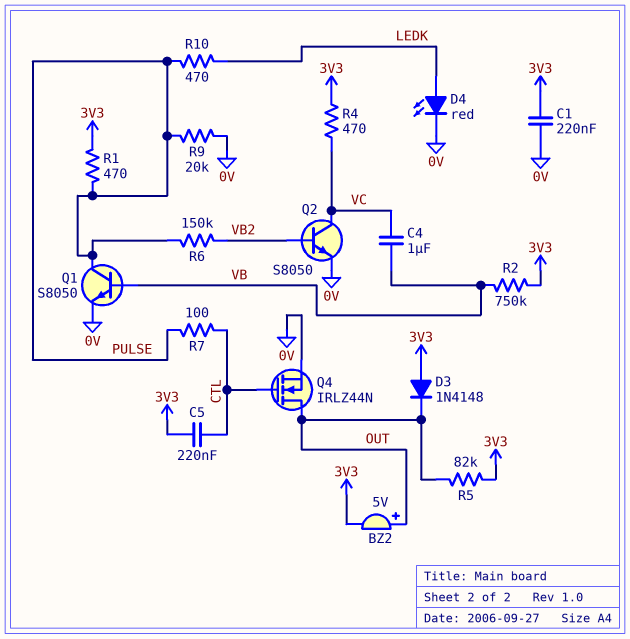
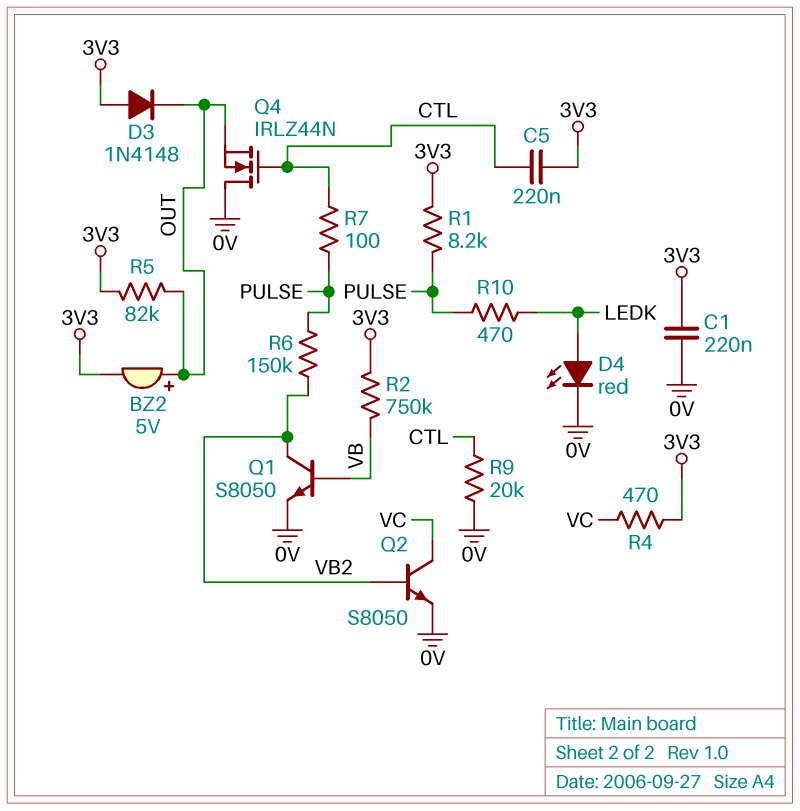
C4: 1uF (VB, VC) -> none
Q1: NPN S8050 (B VB, C PULSE, E 0V) -> NPN S8050 (B VB, C VB2, E 0V)
Q4: NMOS IRLZ44N (G CTL, D OUT, S 0V) -> NMOS IRLZ44N (G CTL, D 0V, S OUT)
R1: 470 (3V3, PULSE) -> 8.2k (3V3, PULSE)
R9: 20k (0V, PULSE) -> 20k (0V, CTL)

